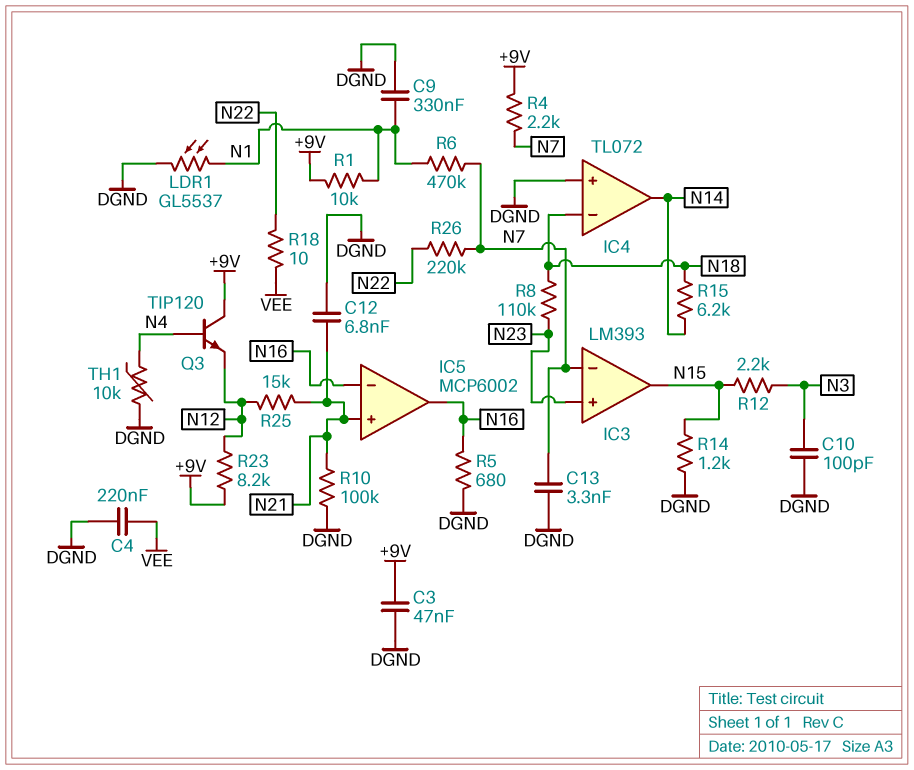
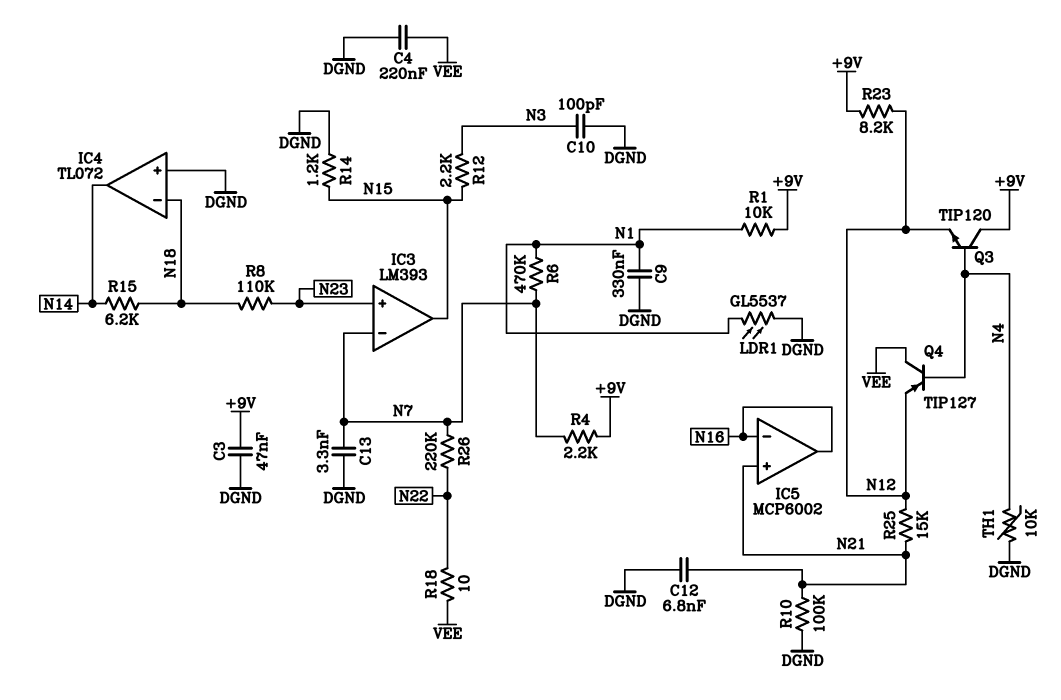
Q4: none -> PNP TIP127 (B N4, C VEE, E N12)
R5: 680 (DGND, N16) -> none

